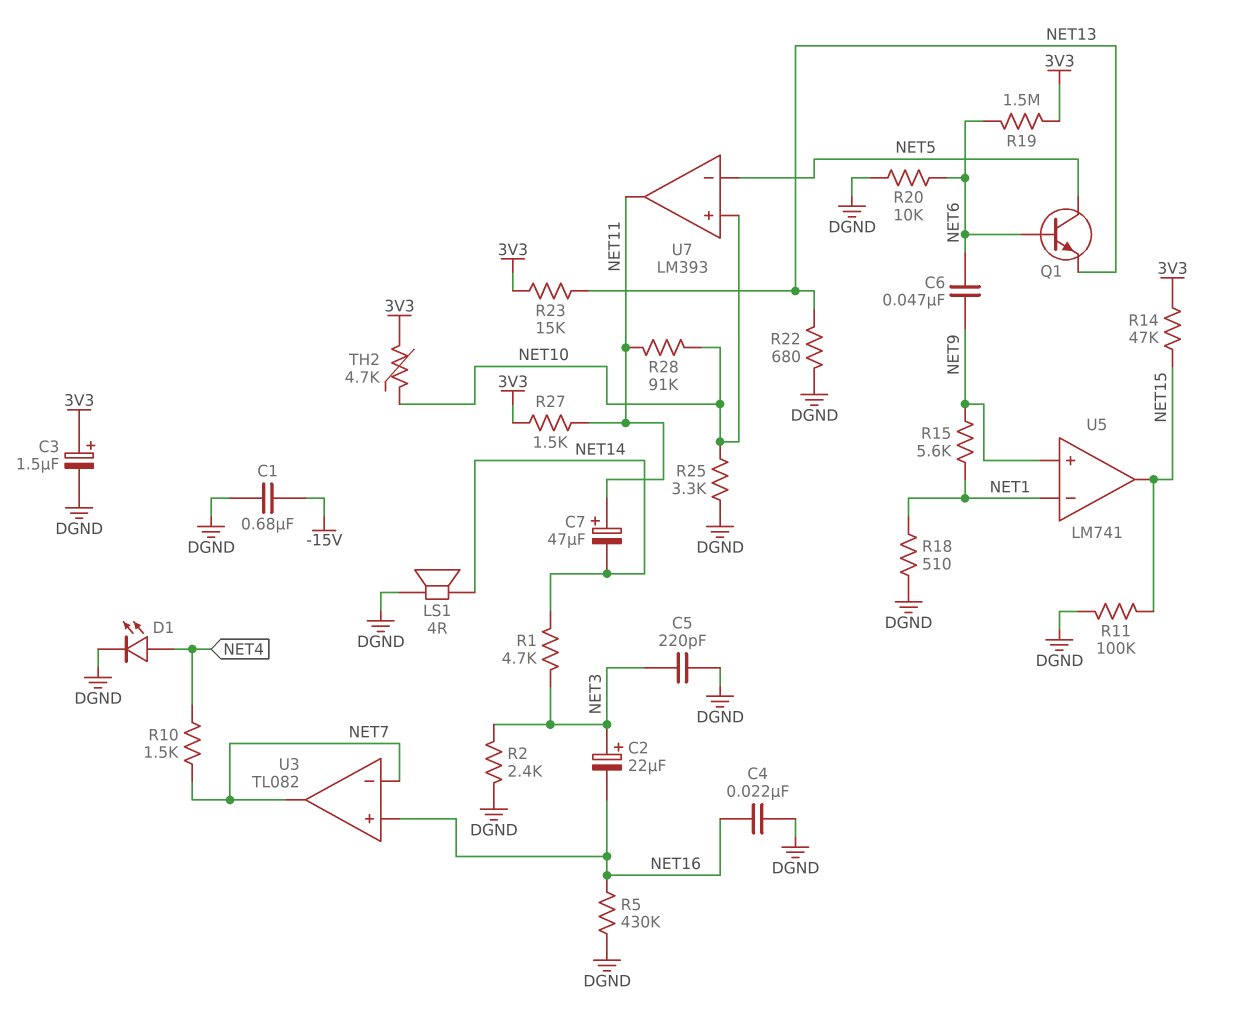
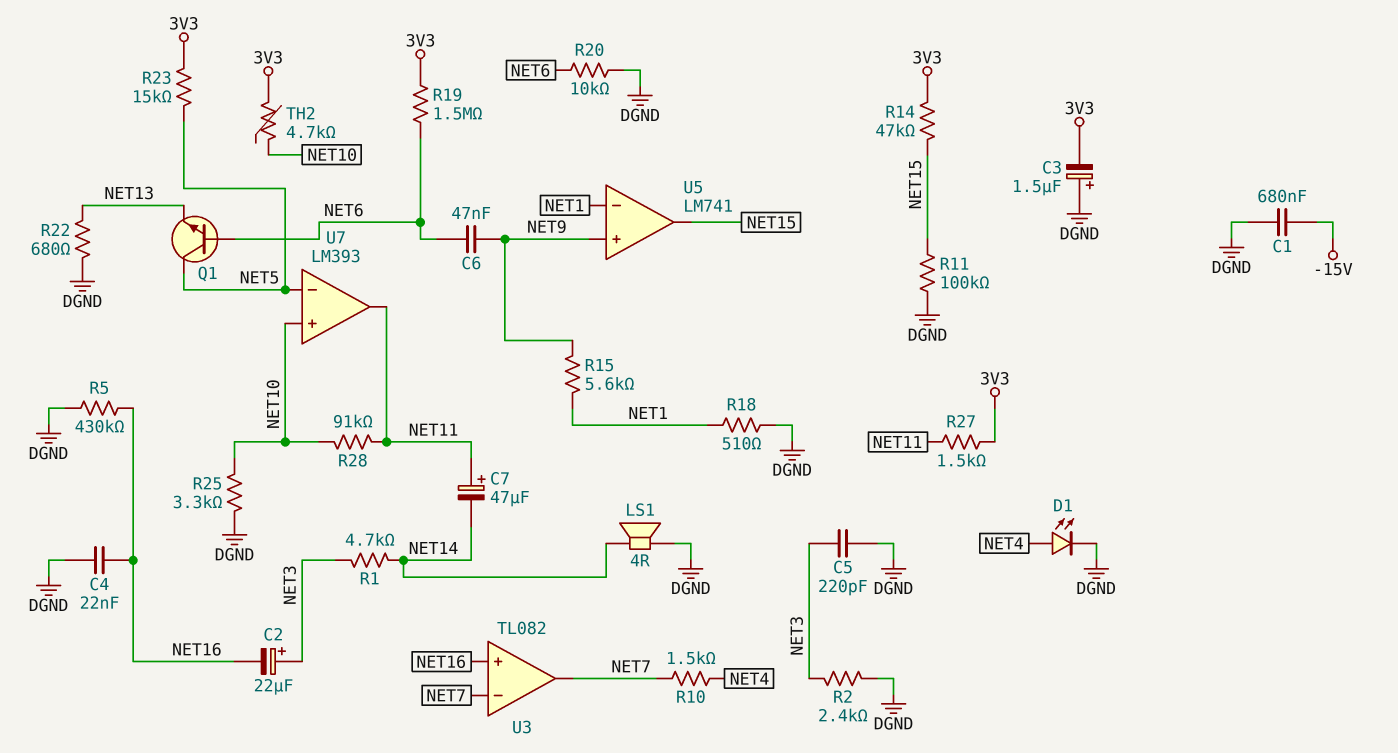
C3: 1.5uF (plus 3V3, minus DGND) -> 1.5uF (plus DGND, minus 3V3)
R23: 15k (3V3, NET13) -> 15k (3V3, NET5)

